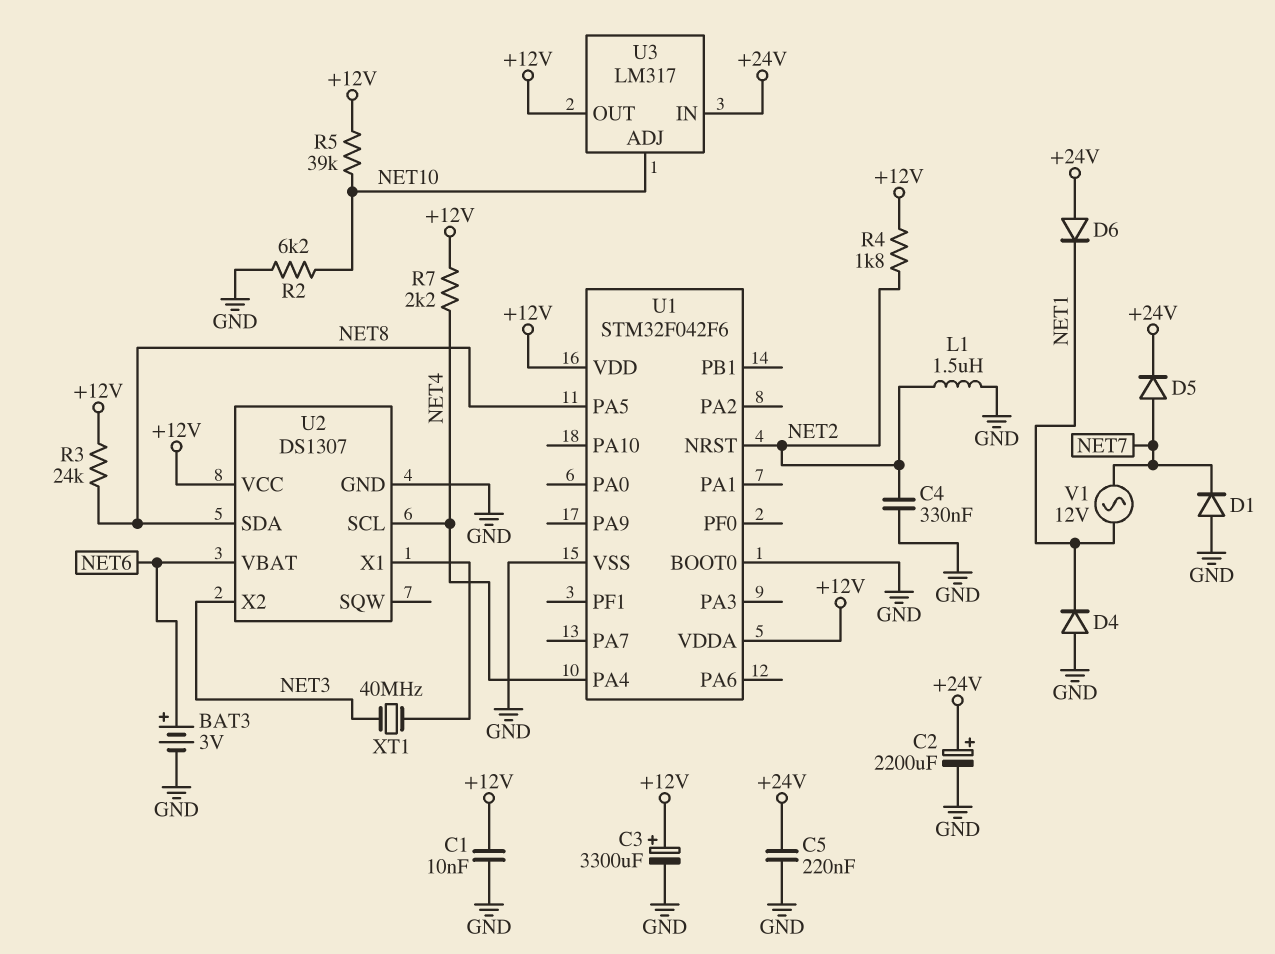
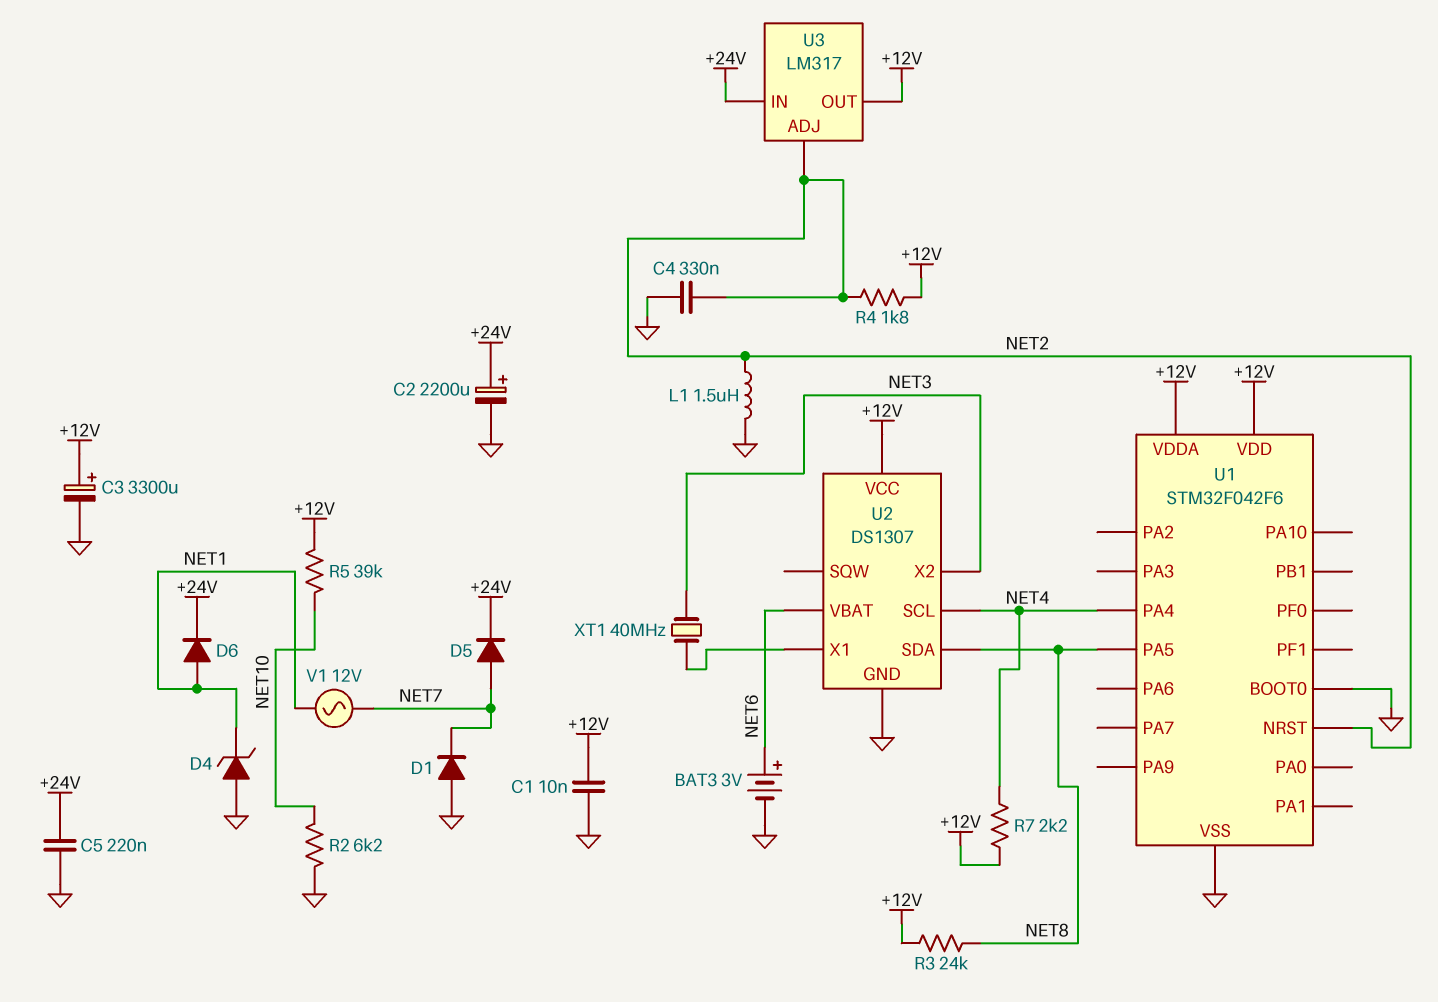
D4: diode (A GND, K NET1) -> zener (A GND, K NET1)
D6: diode (A +24V, K NET1) -> diode (A NET1, K +24V)
U3 pin ADJ: NET10 -> NET2

